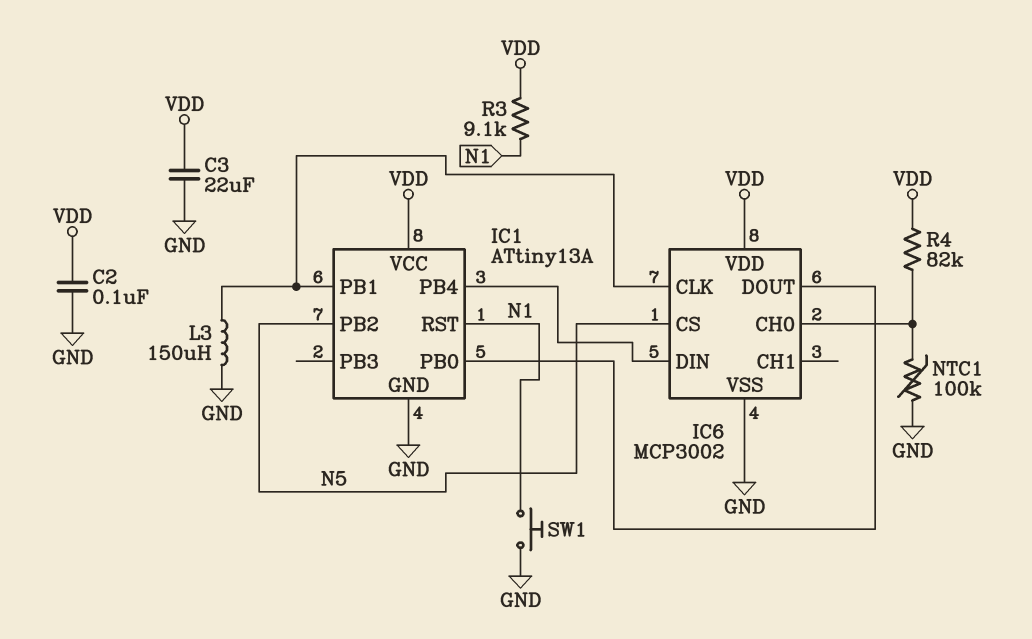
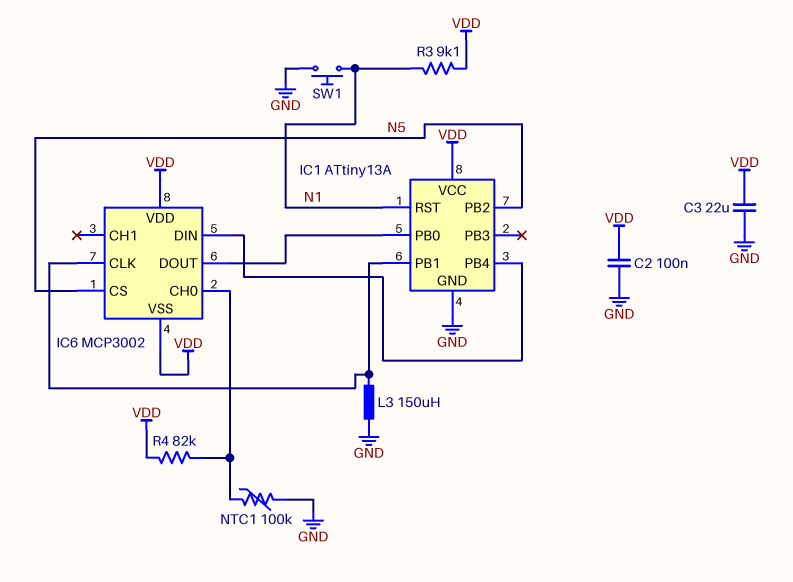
IC6 pin VSS: GND -> VDD

